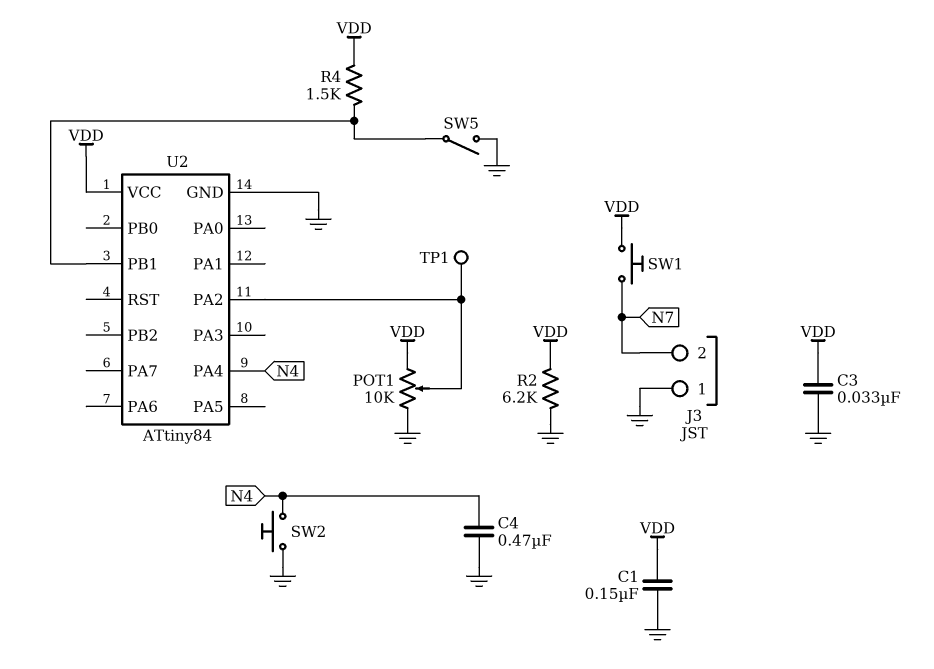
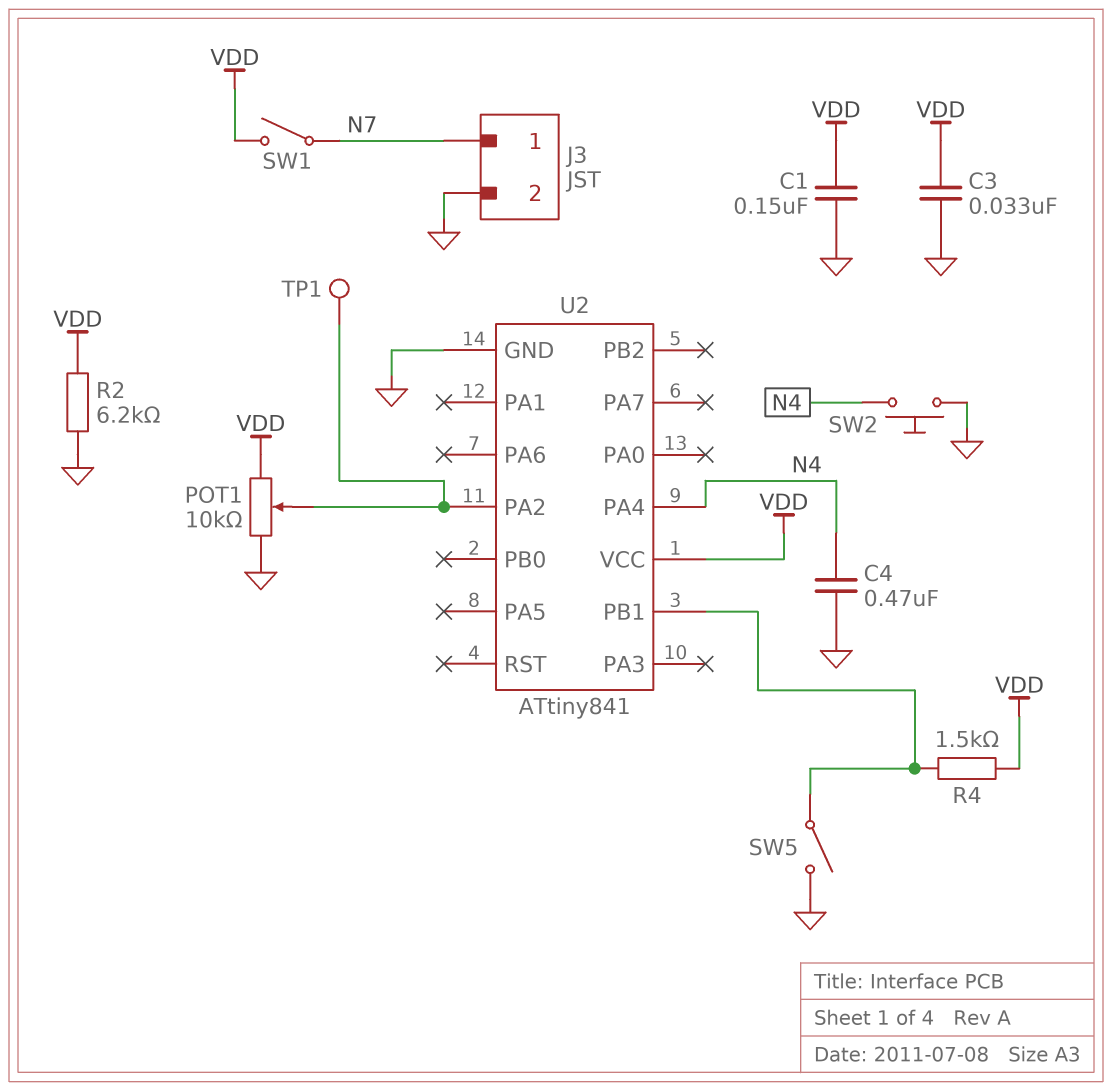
J3 pin 1: GND -> N7
J3 pin 2: N7 -> GND
SW1: button (N7, VDD) -> switch (N7, VDD)
U2: ATtiny84 -> ATtiny841

